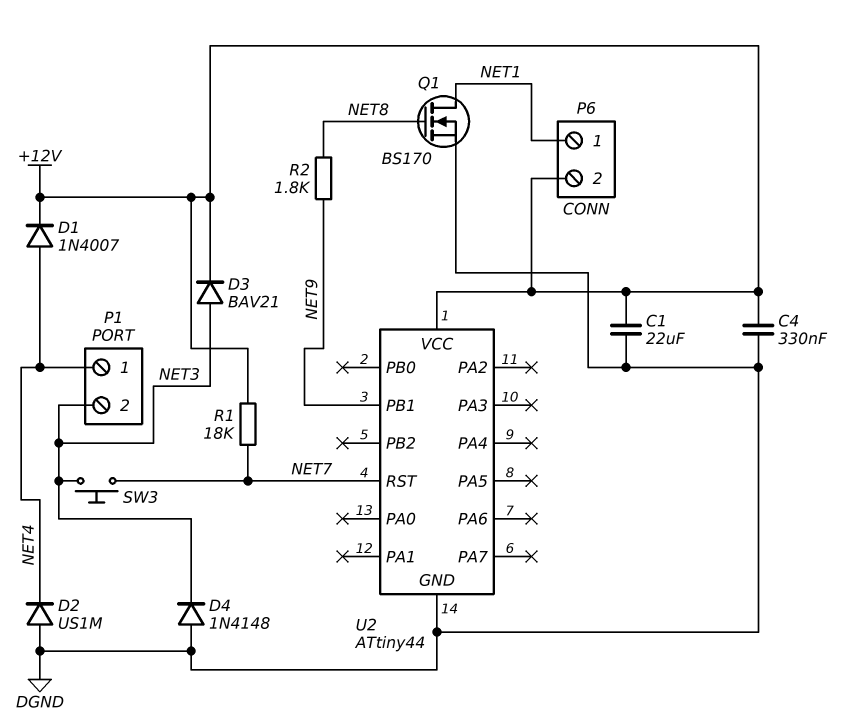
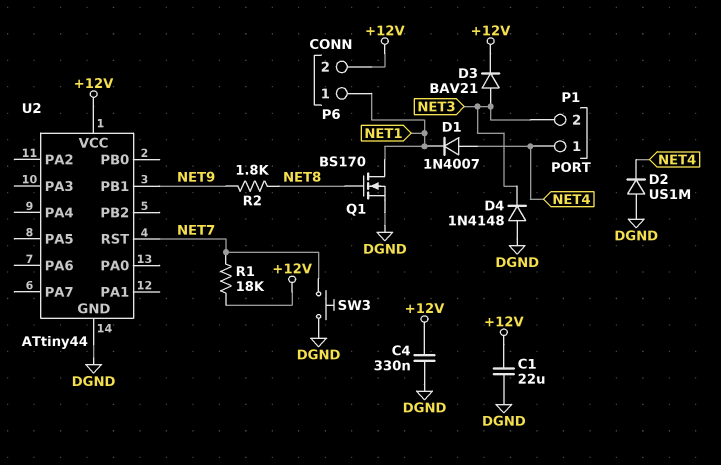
D1: diode 1N4007 (A NET4, K +12V) -> diode 1N4007 (A NET4, K NET1)
SW3: button (NET3, NET7) -> button (DGND, NET7)

